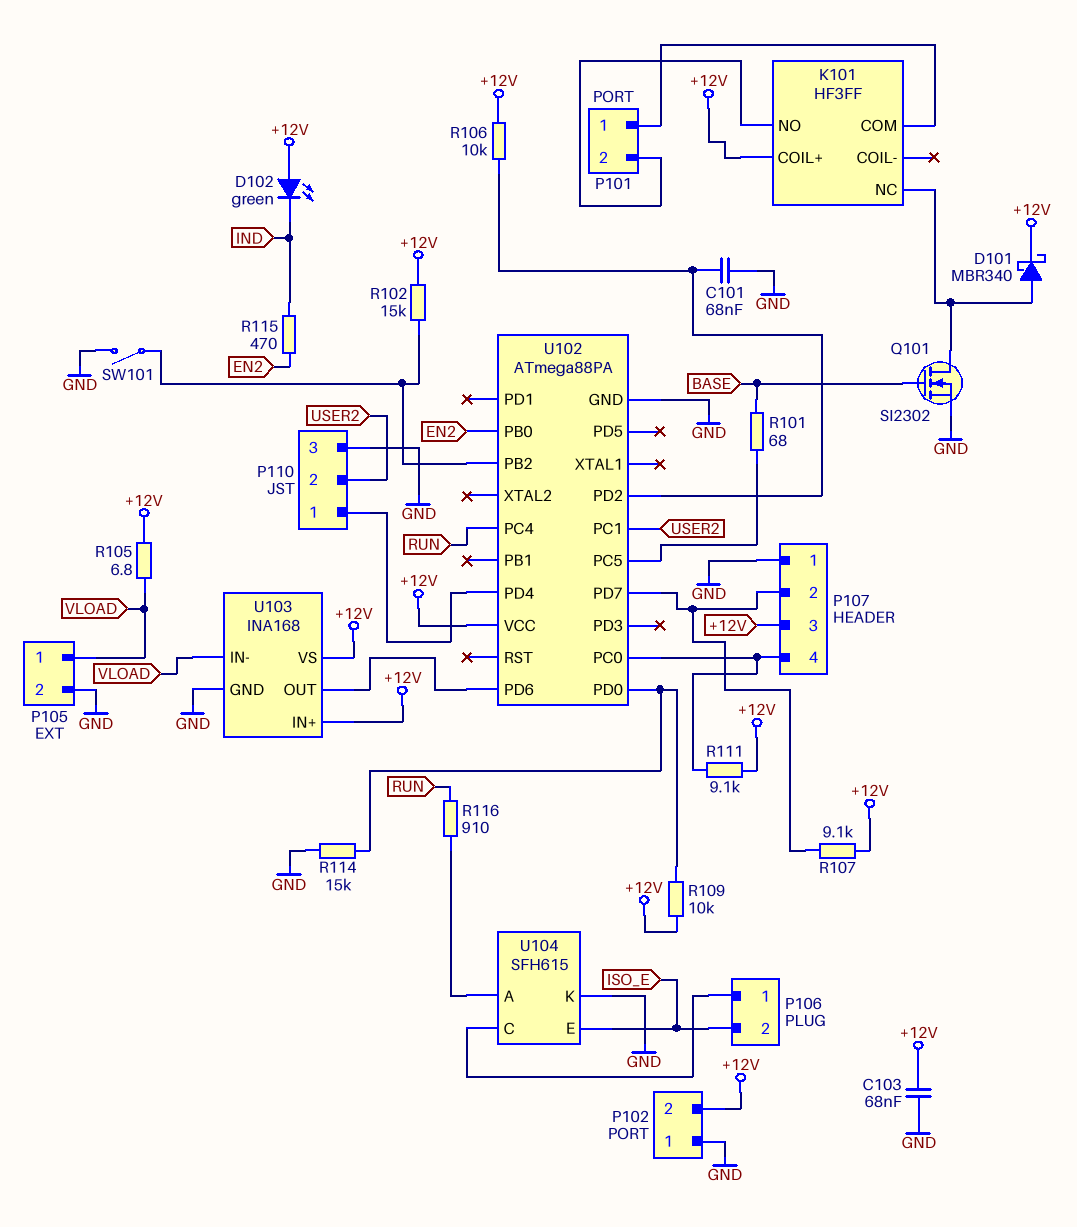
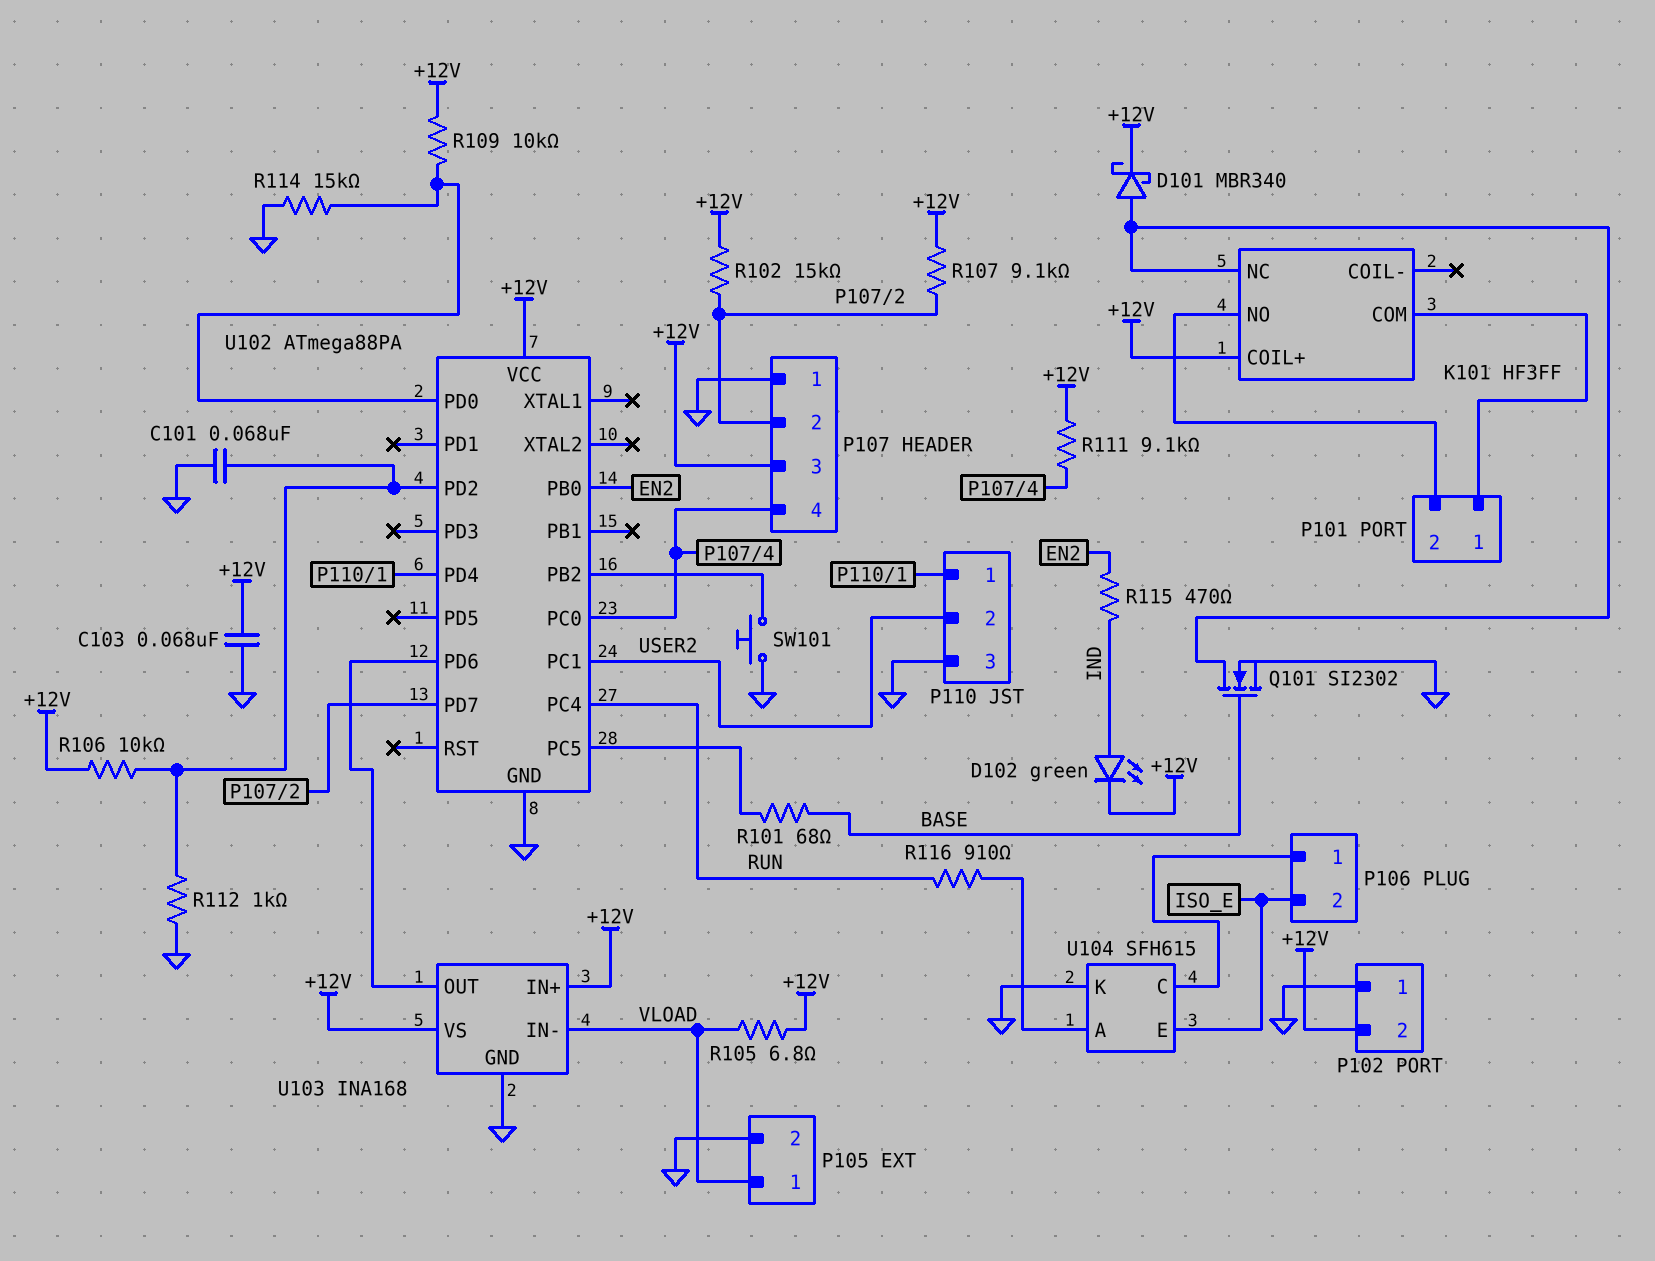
D102: LED green (A +12V, K IND) -> LED green (A IND, K +12V)
R102: 15k (+12V, U102/PB2) -> 15k (+12V, P107/2)
R112: none -> 1k (GND, U102/PD2)
SW101: switch (GND, U102/PB2) -> button (GND, U102/PB2)

